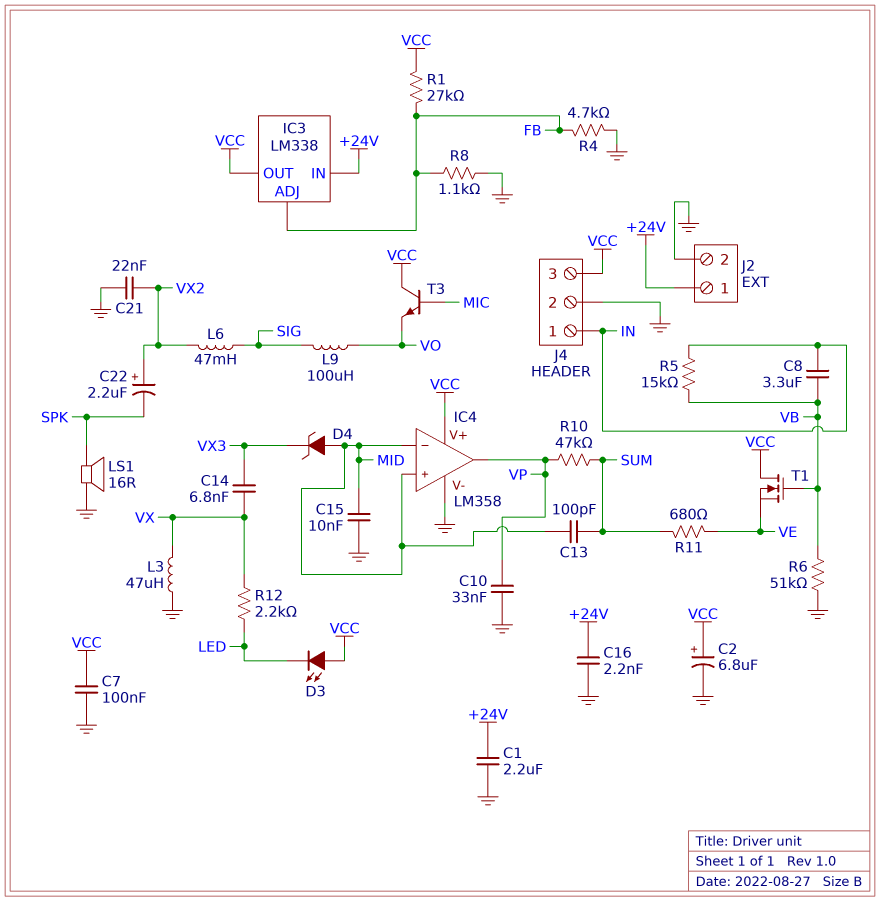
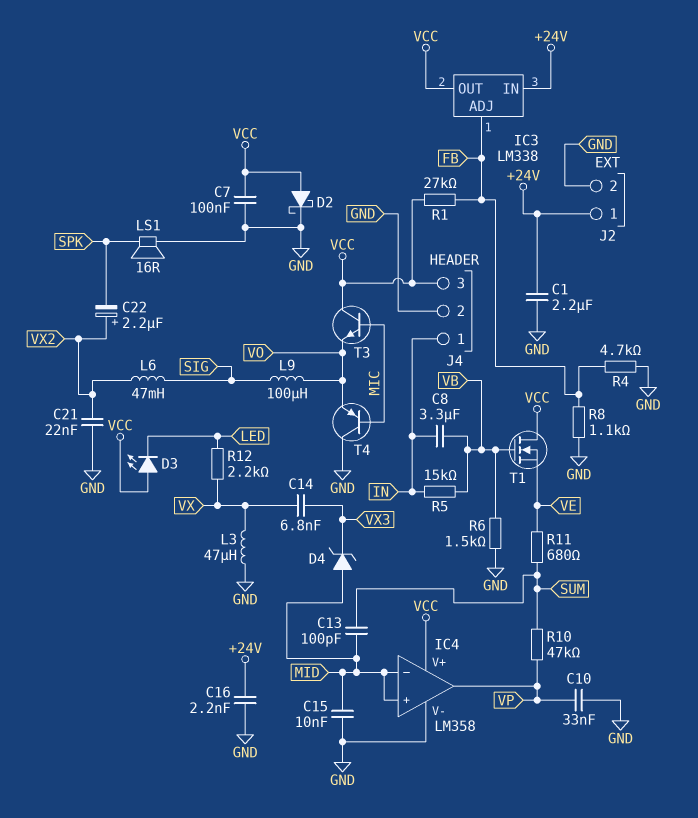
C2: 6.8uF (plus VCC, minus GND) -> none
D2: none -> schottky (A VCC, K GND)
R6: 51k (GND, VB) -> 1.5k (GND, VB)
T4: none -> PNP (B MIC, C GND, E VO)

